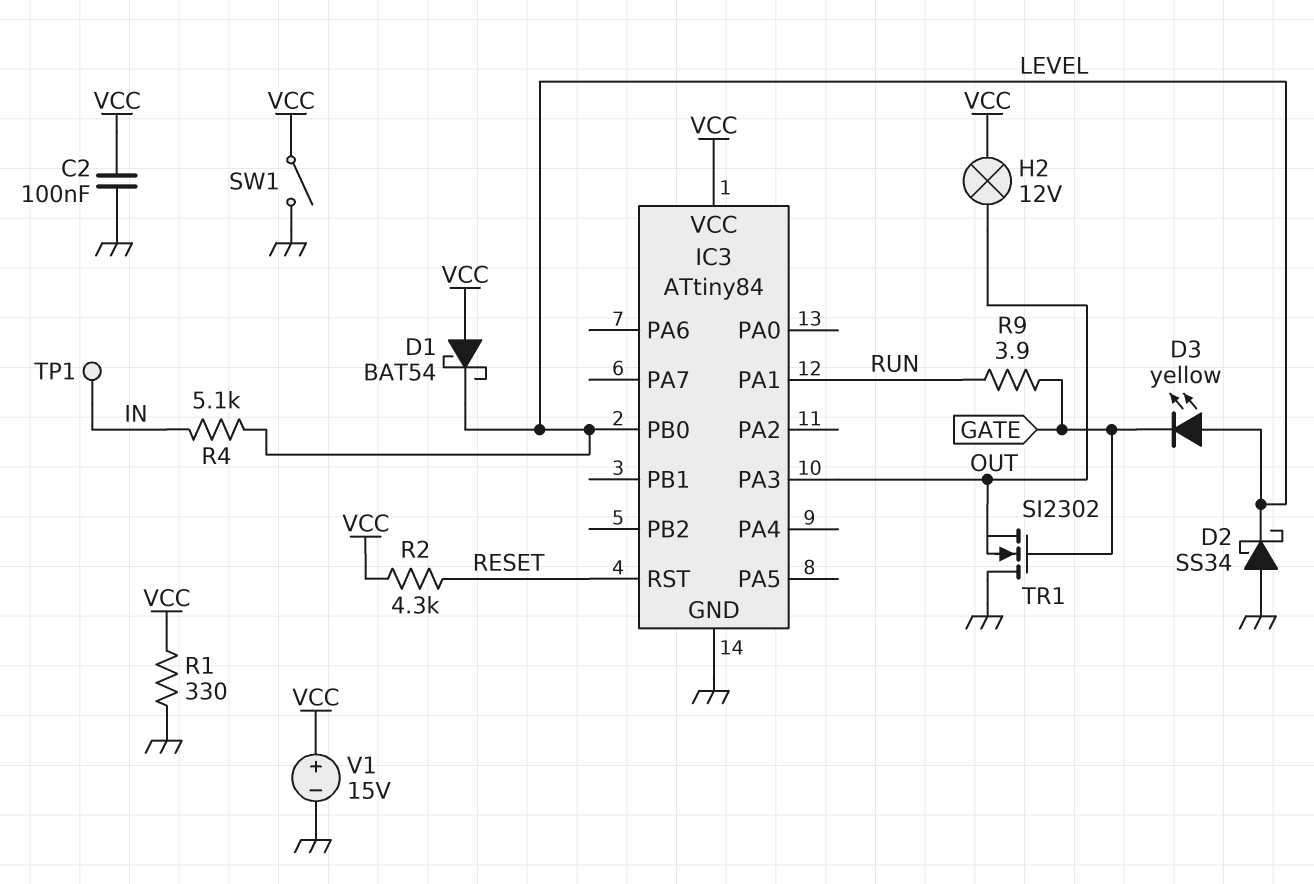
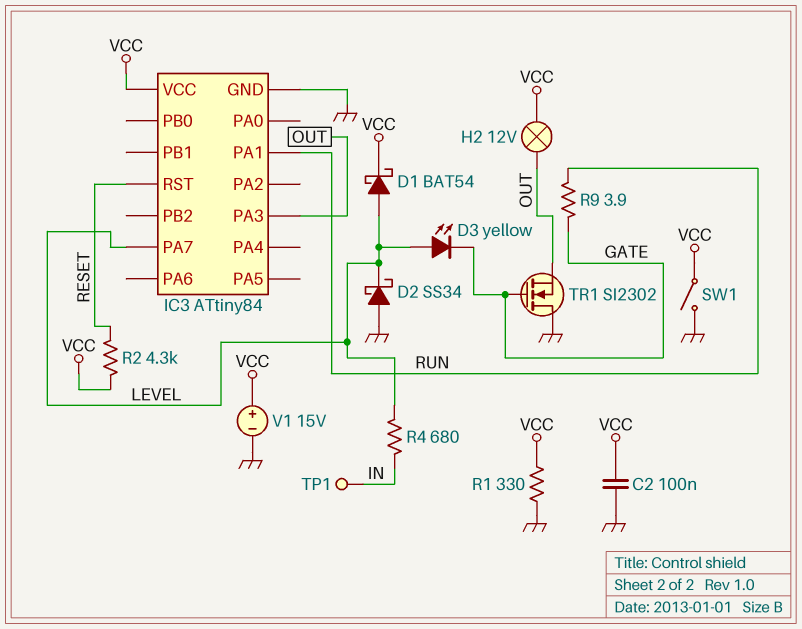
D1: schottky BAT54 (A VCC, K LEVEL) -> schottky BAT54 (A LEVEL, K VCC)
IC3 pin PA7: none -> LEVEL
IC3 pin PB0: LEVEL -> none
R4: 5.1k (IN, LEVEL) -> 680 (IN, LEVEL)

